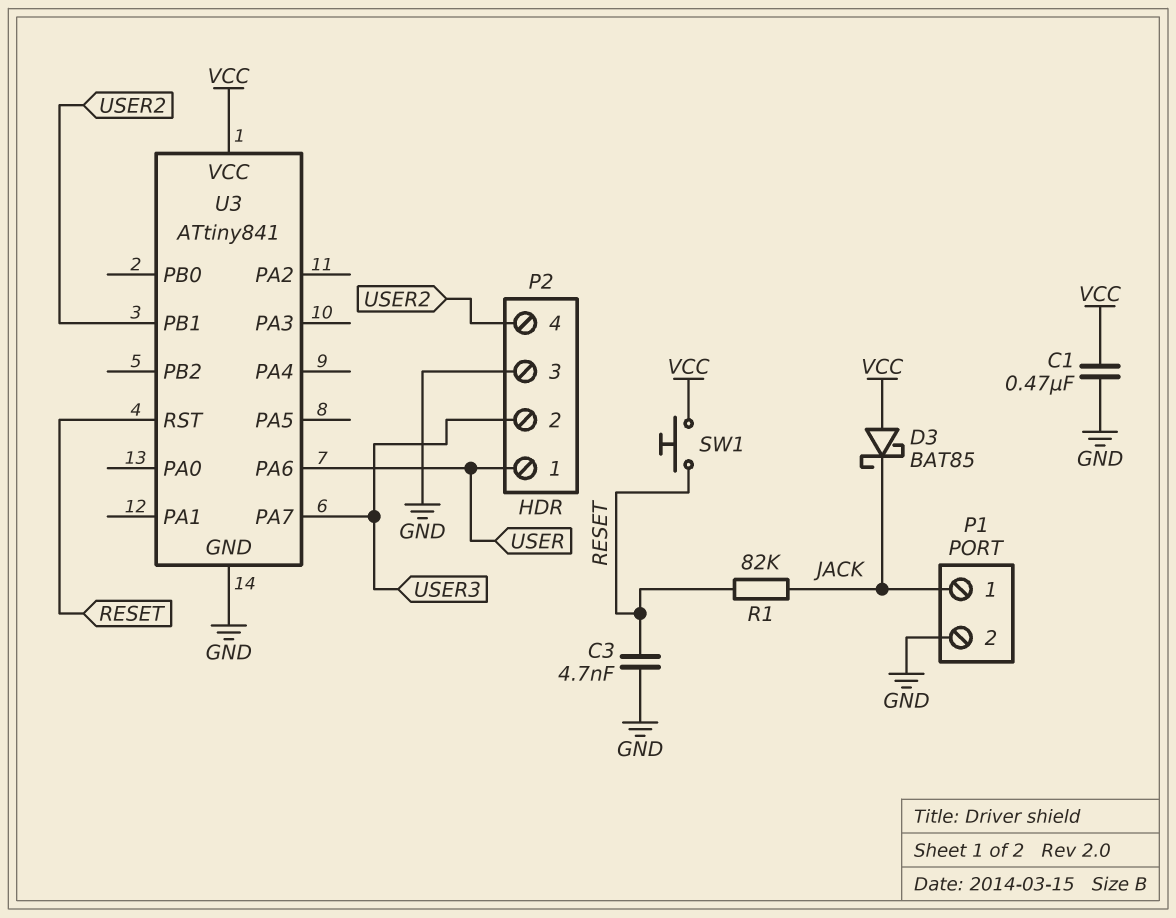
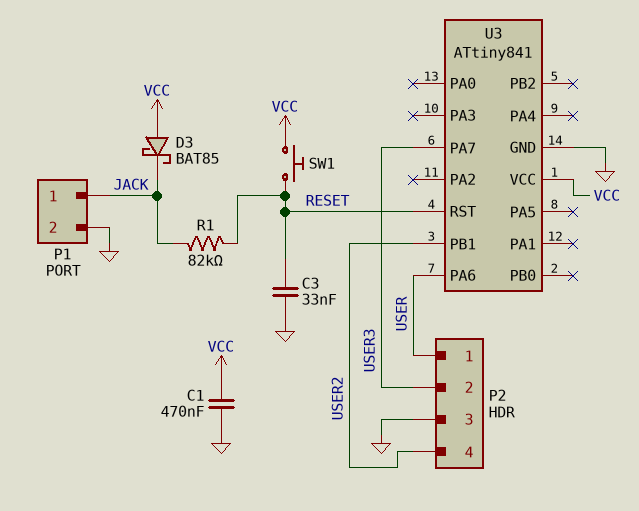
C3: 4.7nF (GND, RESET) -> 33nF (GND, RESET)

